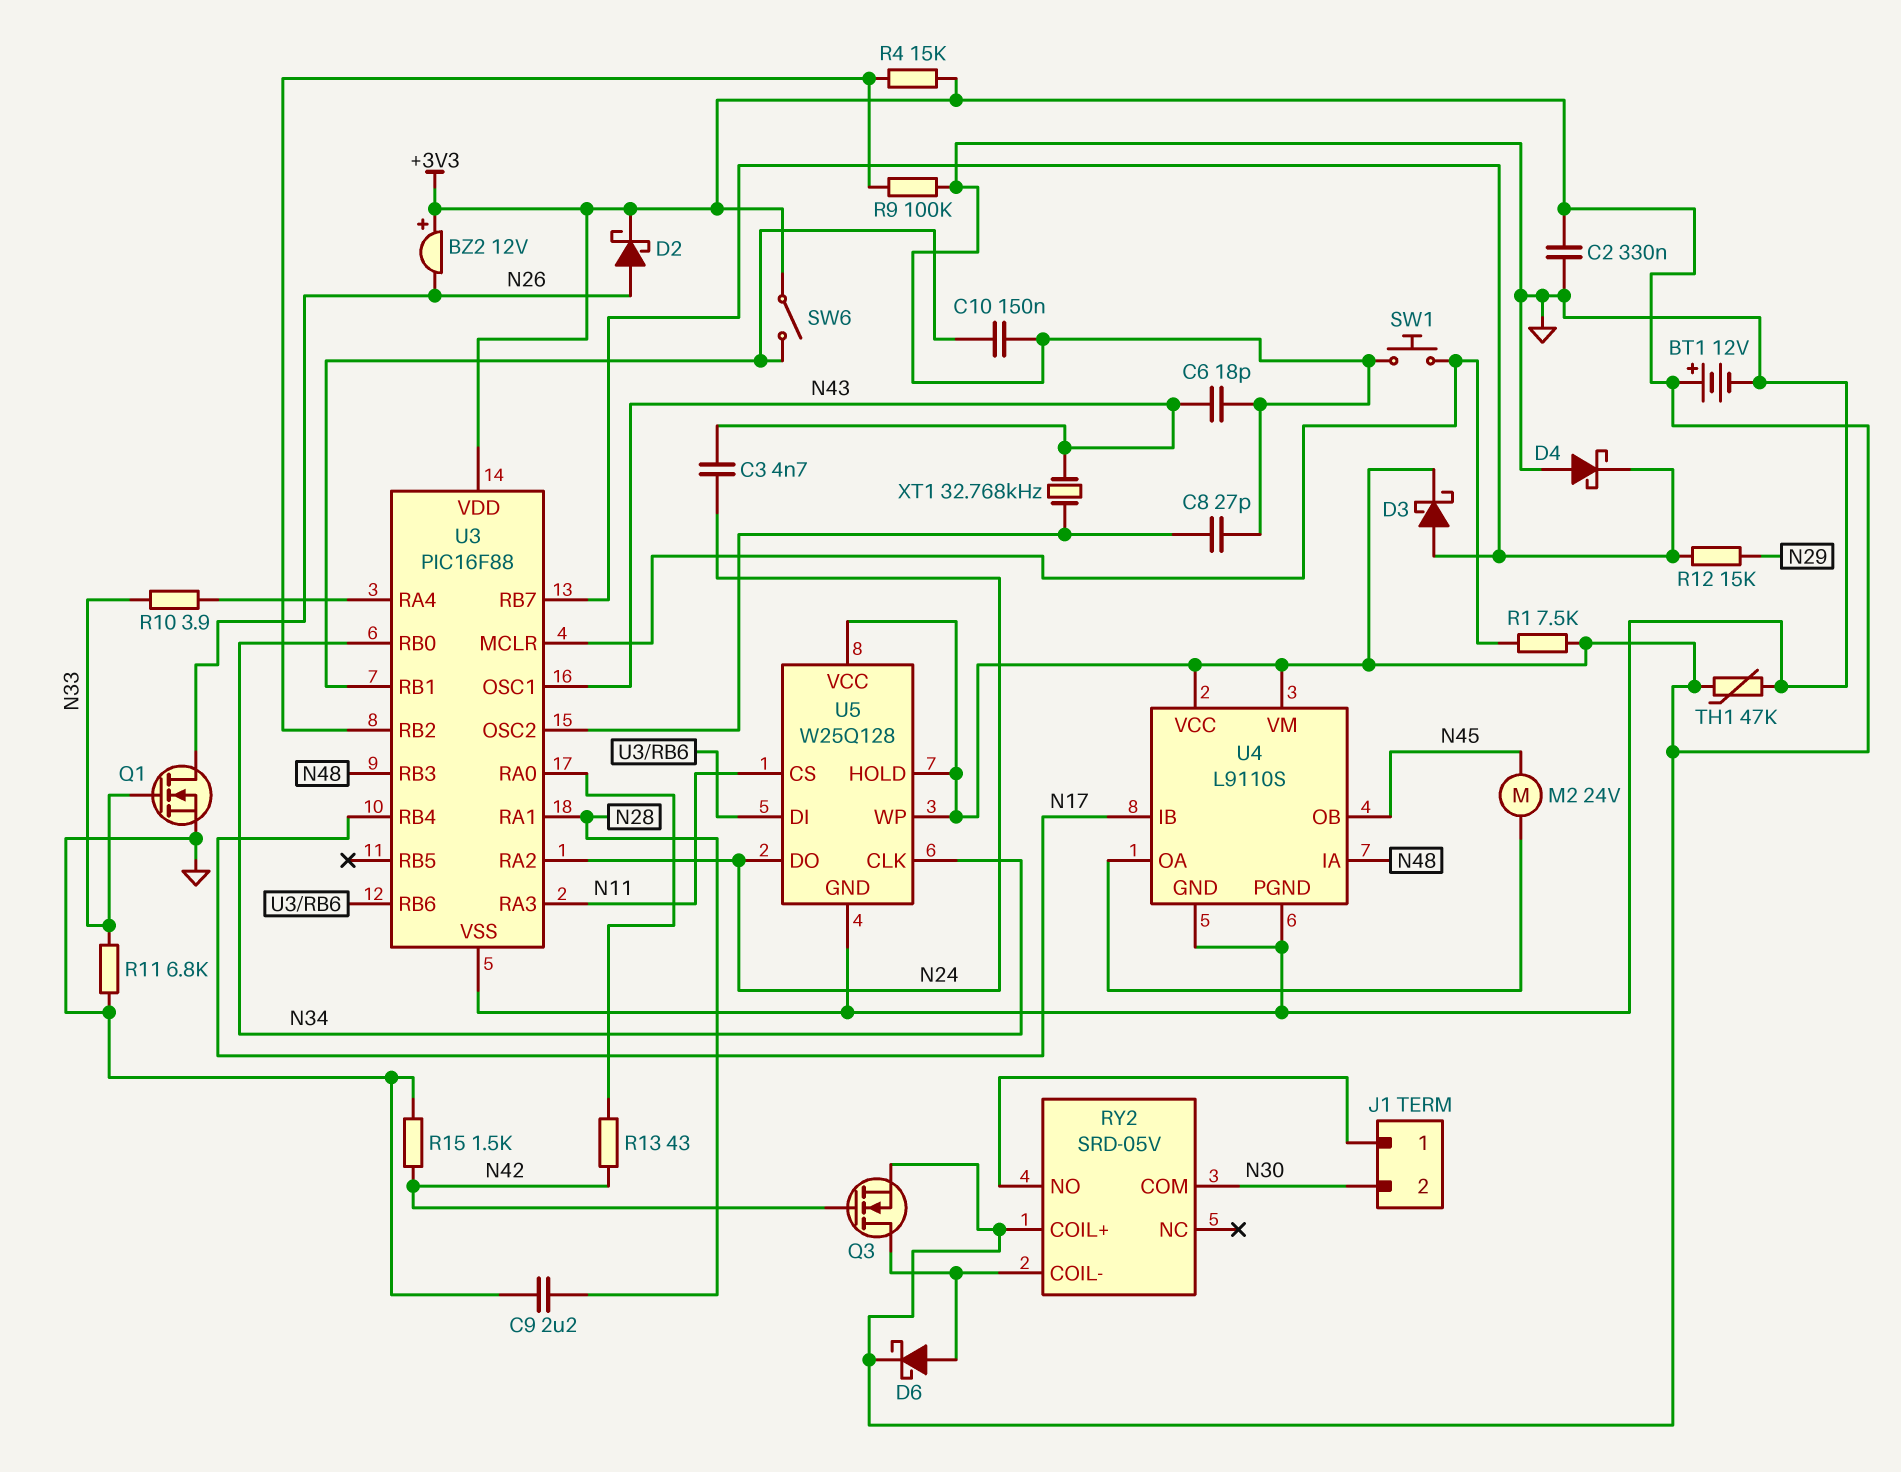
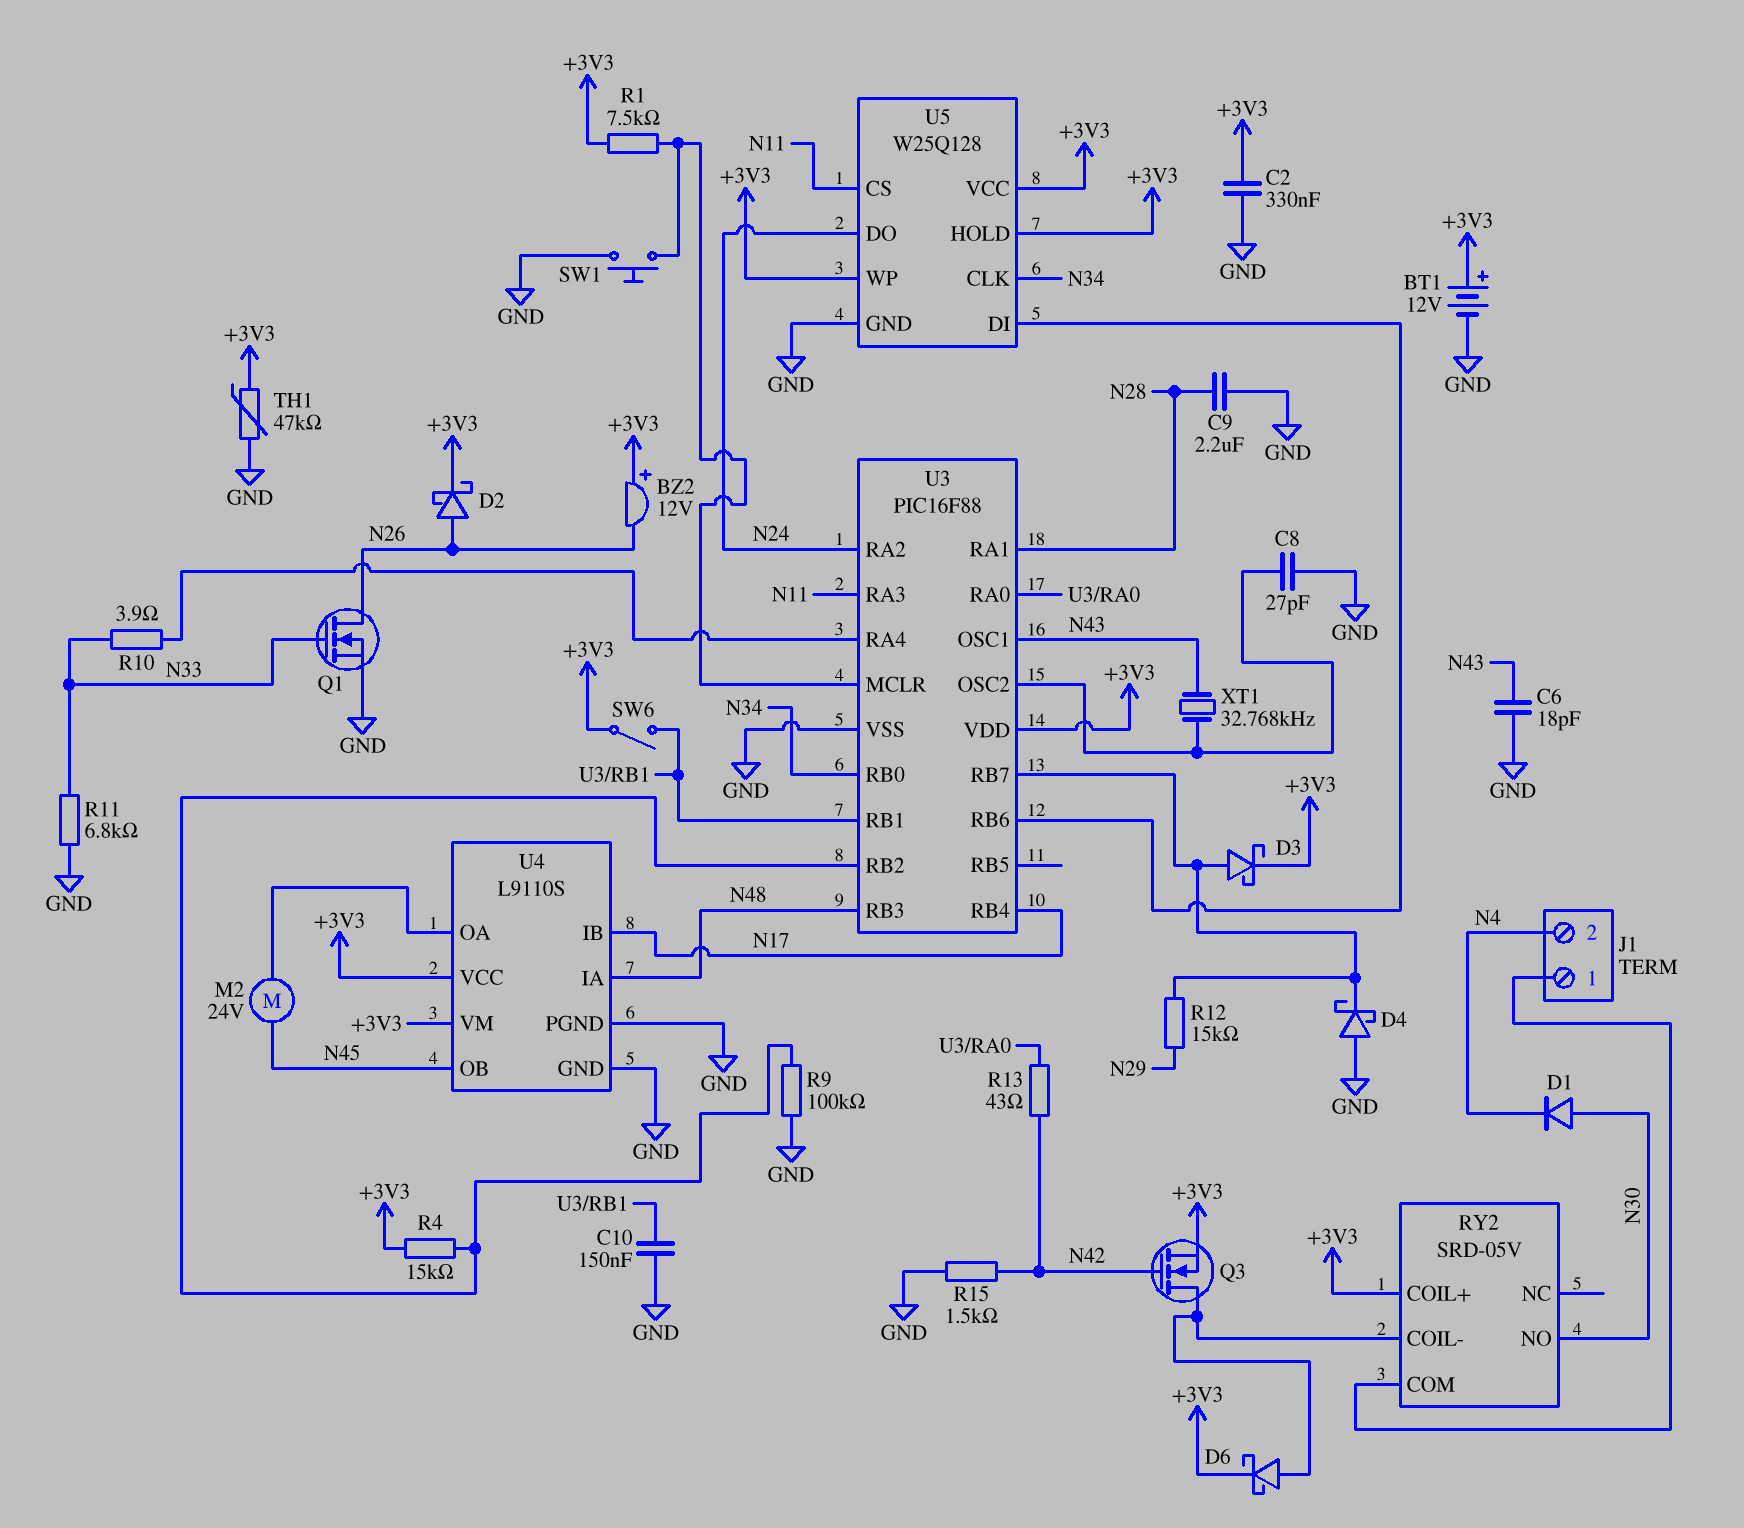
C3: 4.7nF (N24, N43) -> none
D1: none -> diode (A N30, K N4)
J1 pin 2: N30 -> N4
RY2 pin COM: N30 -> J1/1
RY2 pin NO: J1/1 -> N30

